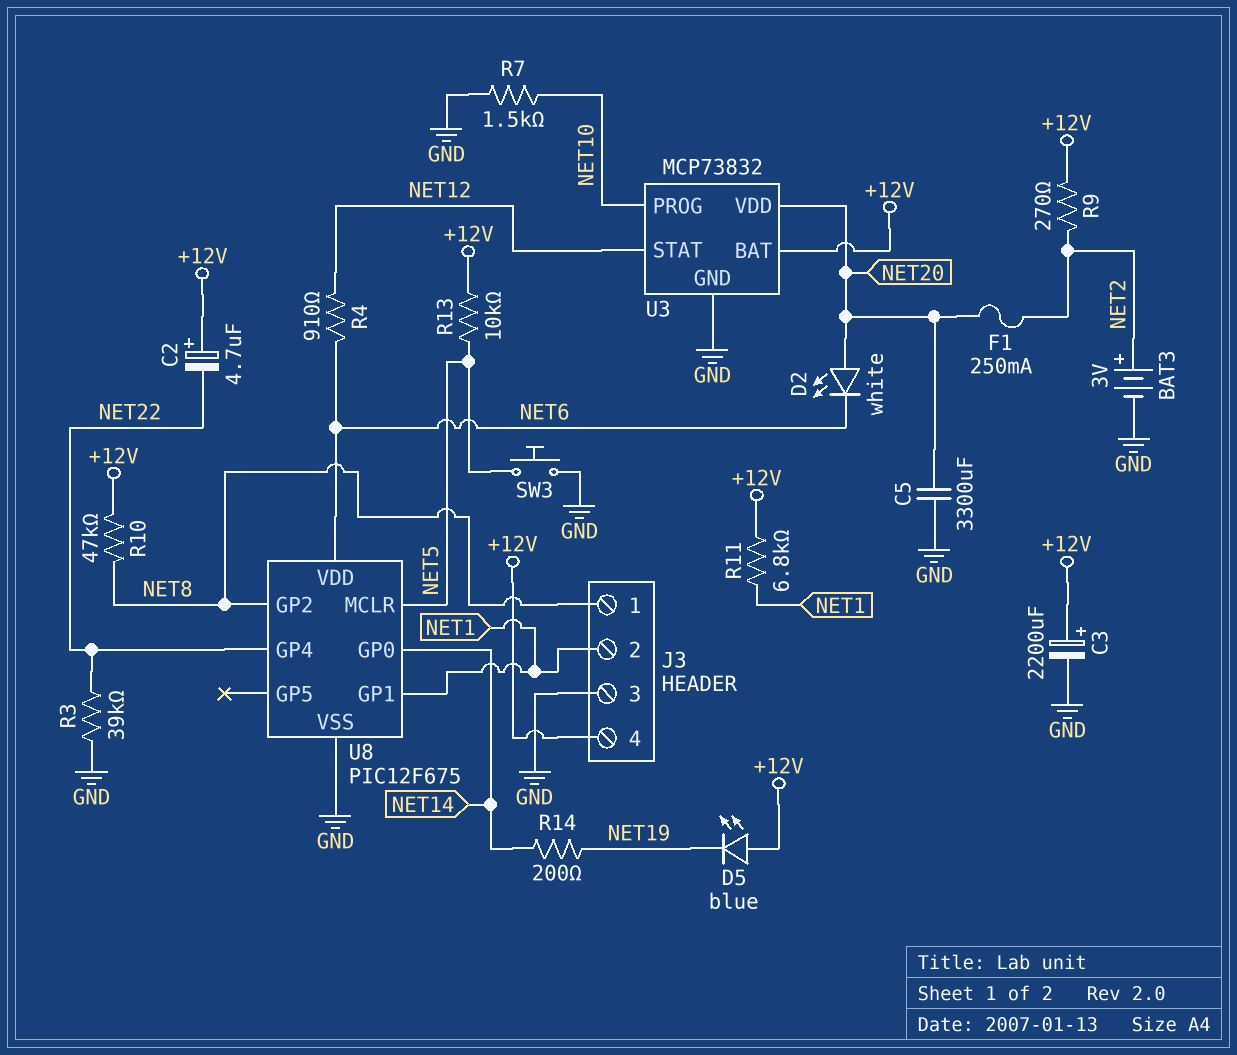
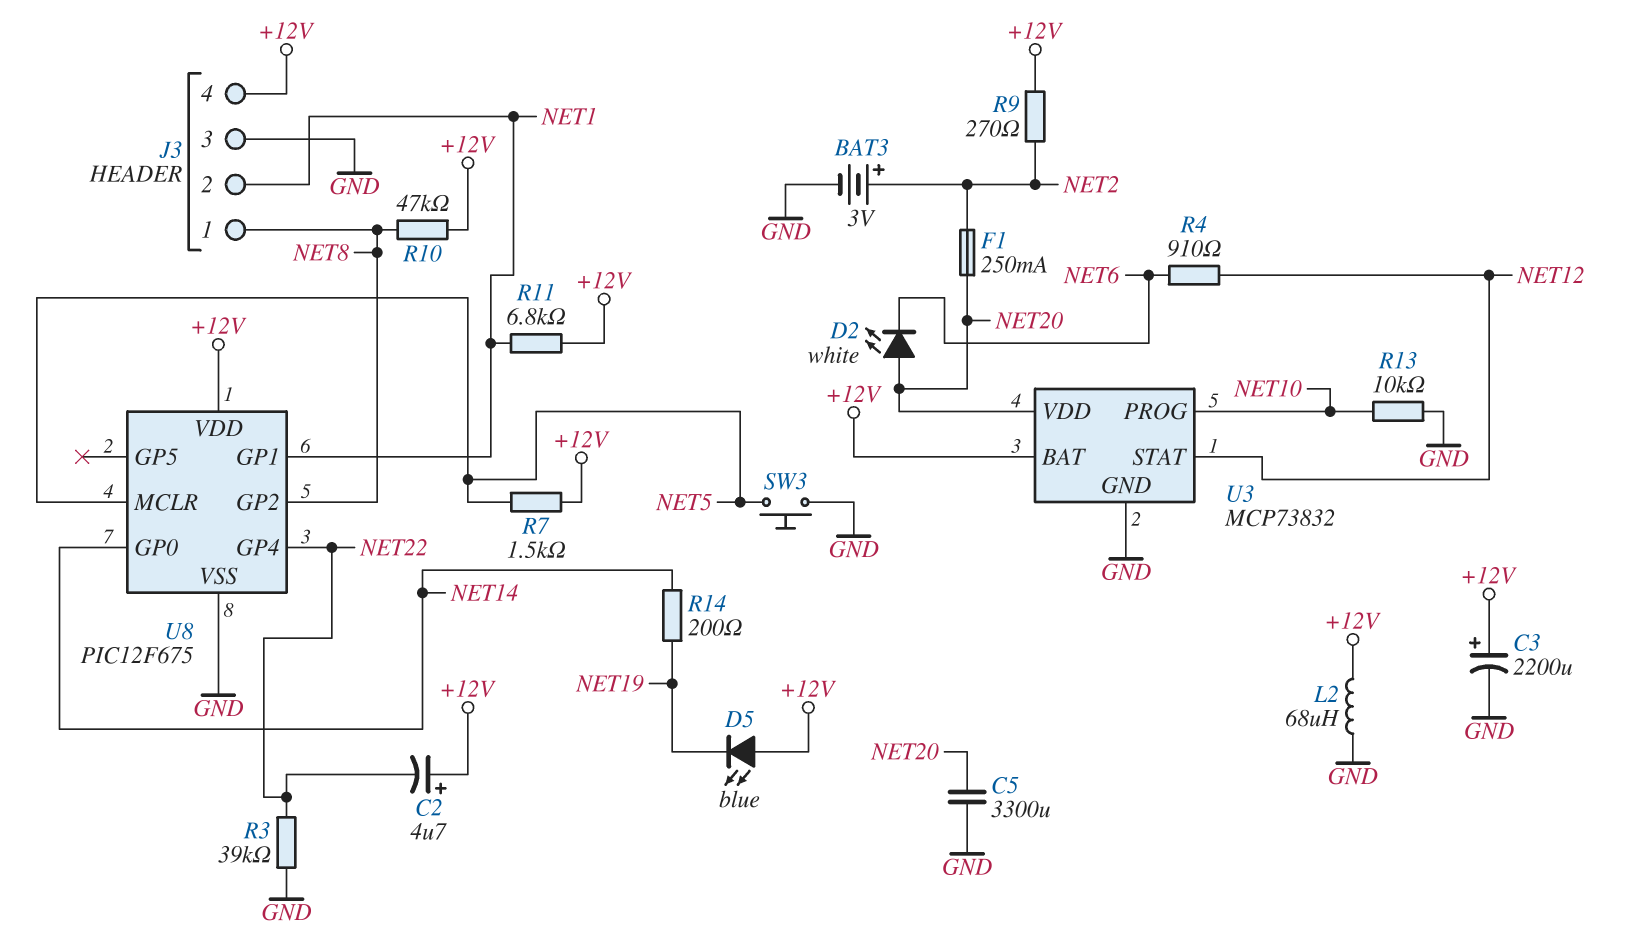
L2: none -> 68uH (+12V, GND)
R7: 1.5k (GND, NET10) -> 1.5k (+12V, NET5)
R13: 10k (+12V, NET5) -> 10k (GND, NET10)
U8 pin VDD: NET6 -> +12V

